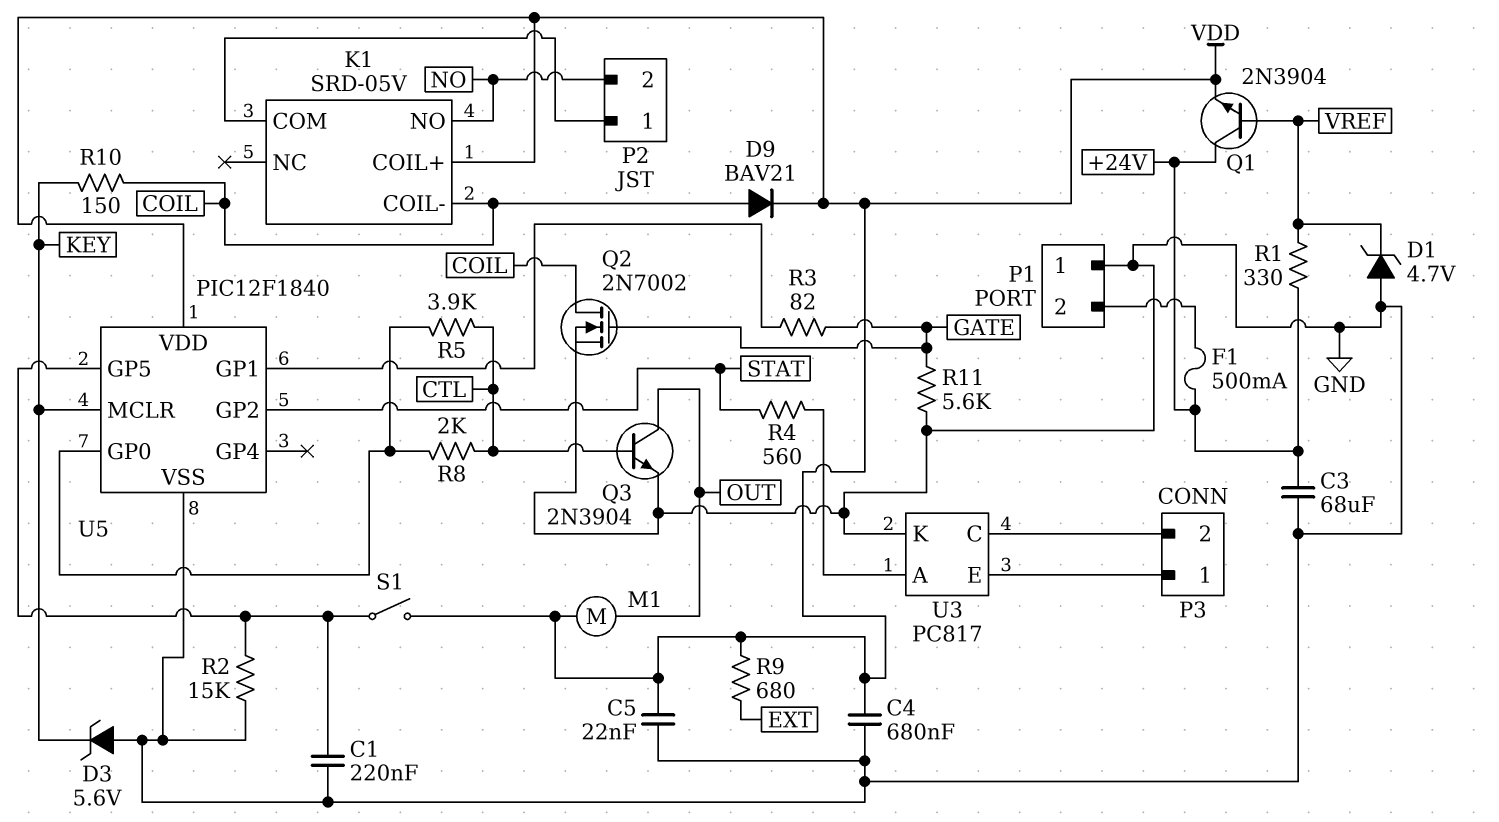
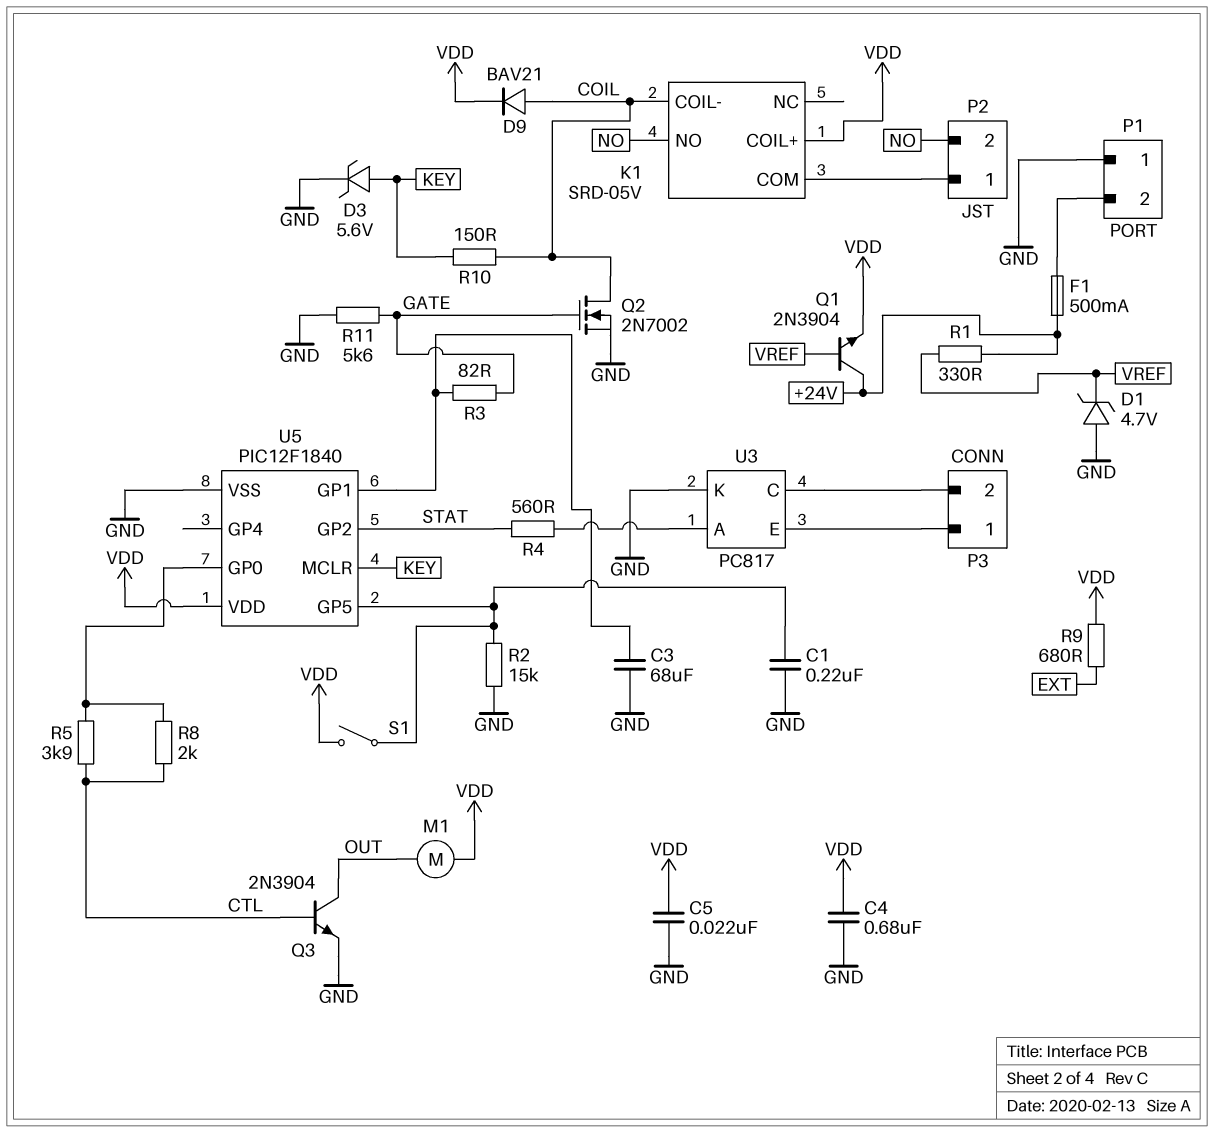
C3: 68uF (+24V, GND) -> 68uF (GND, U5/GP1)
D3: zener 5.6V (A GND, K KEY) -> zener 5.6V (A KEY, K GND)

